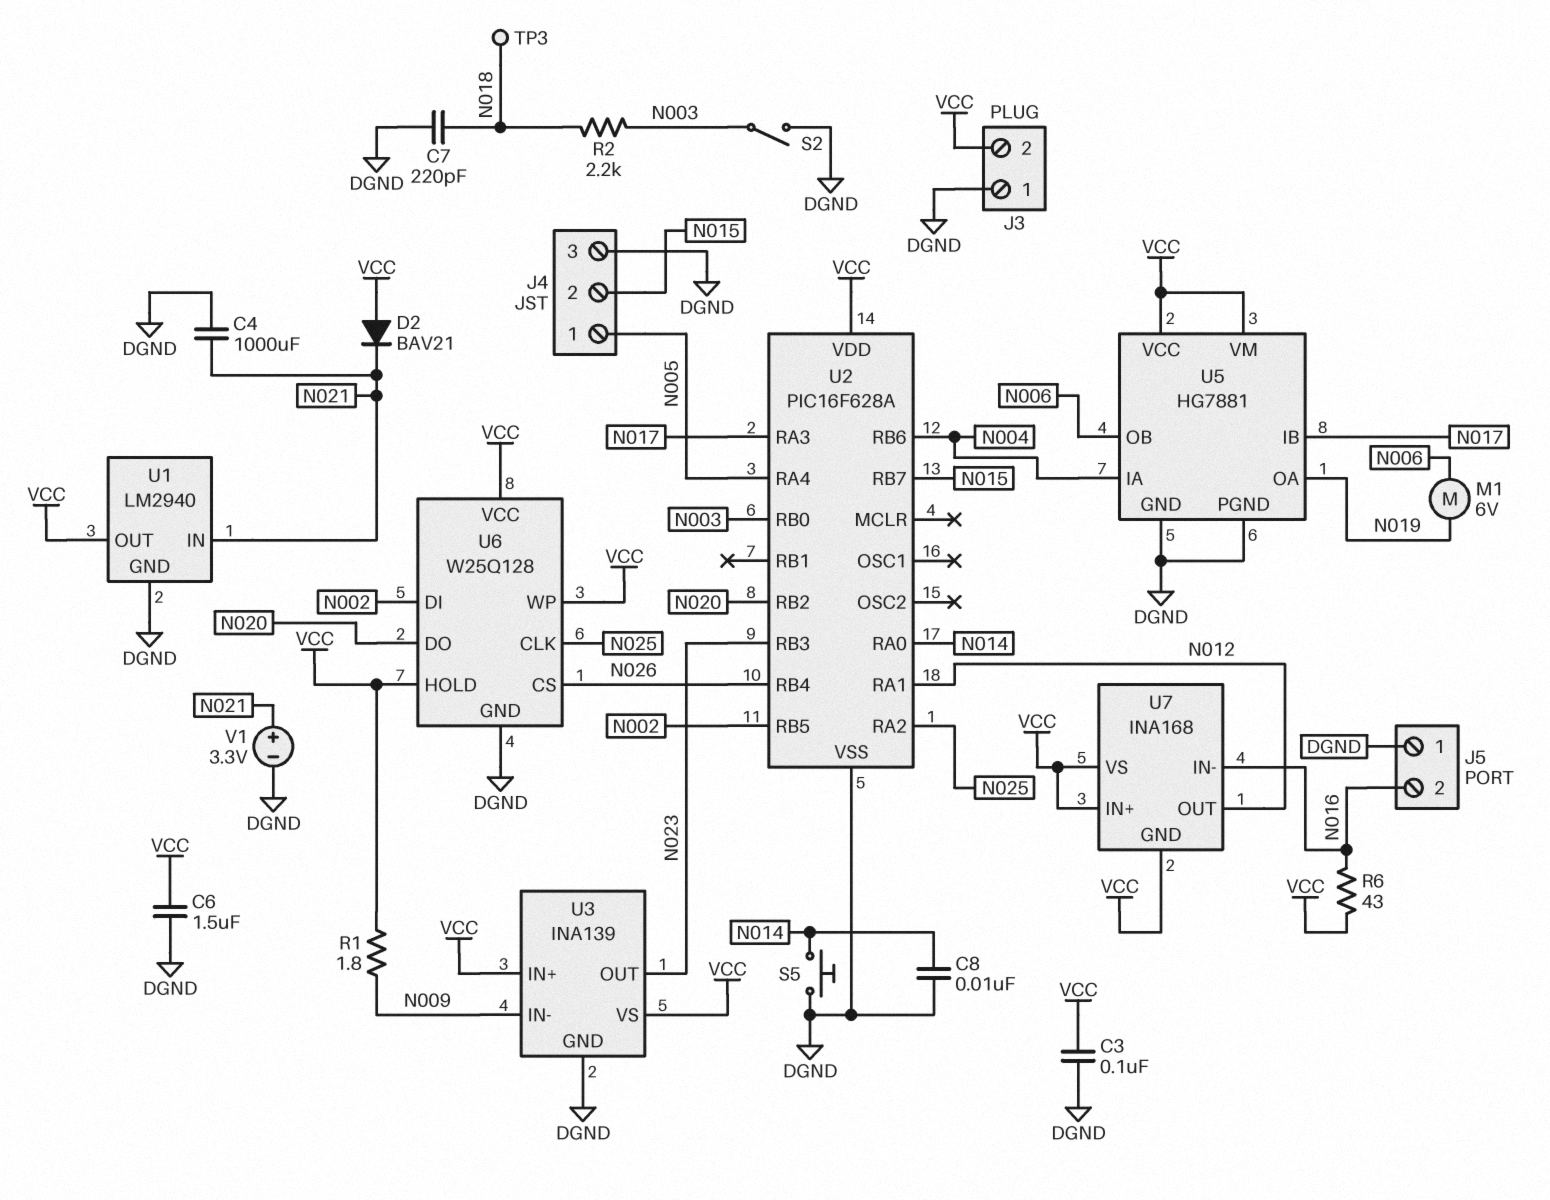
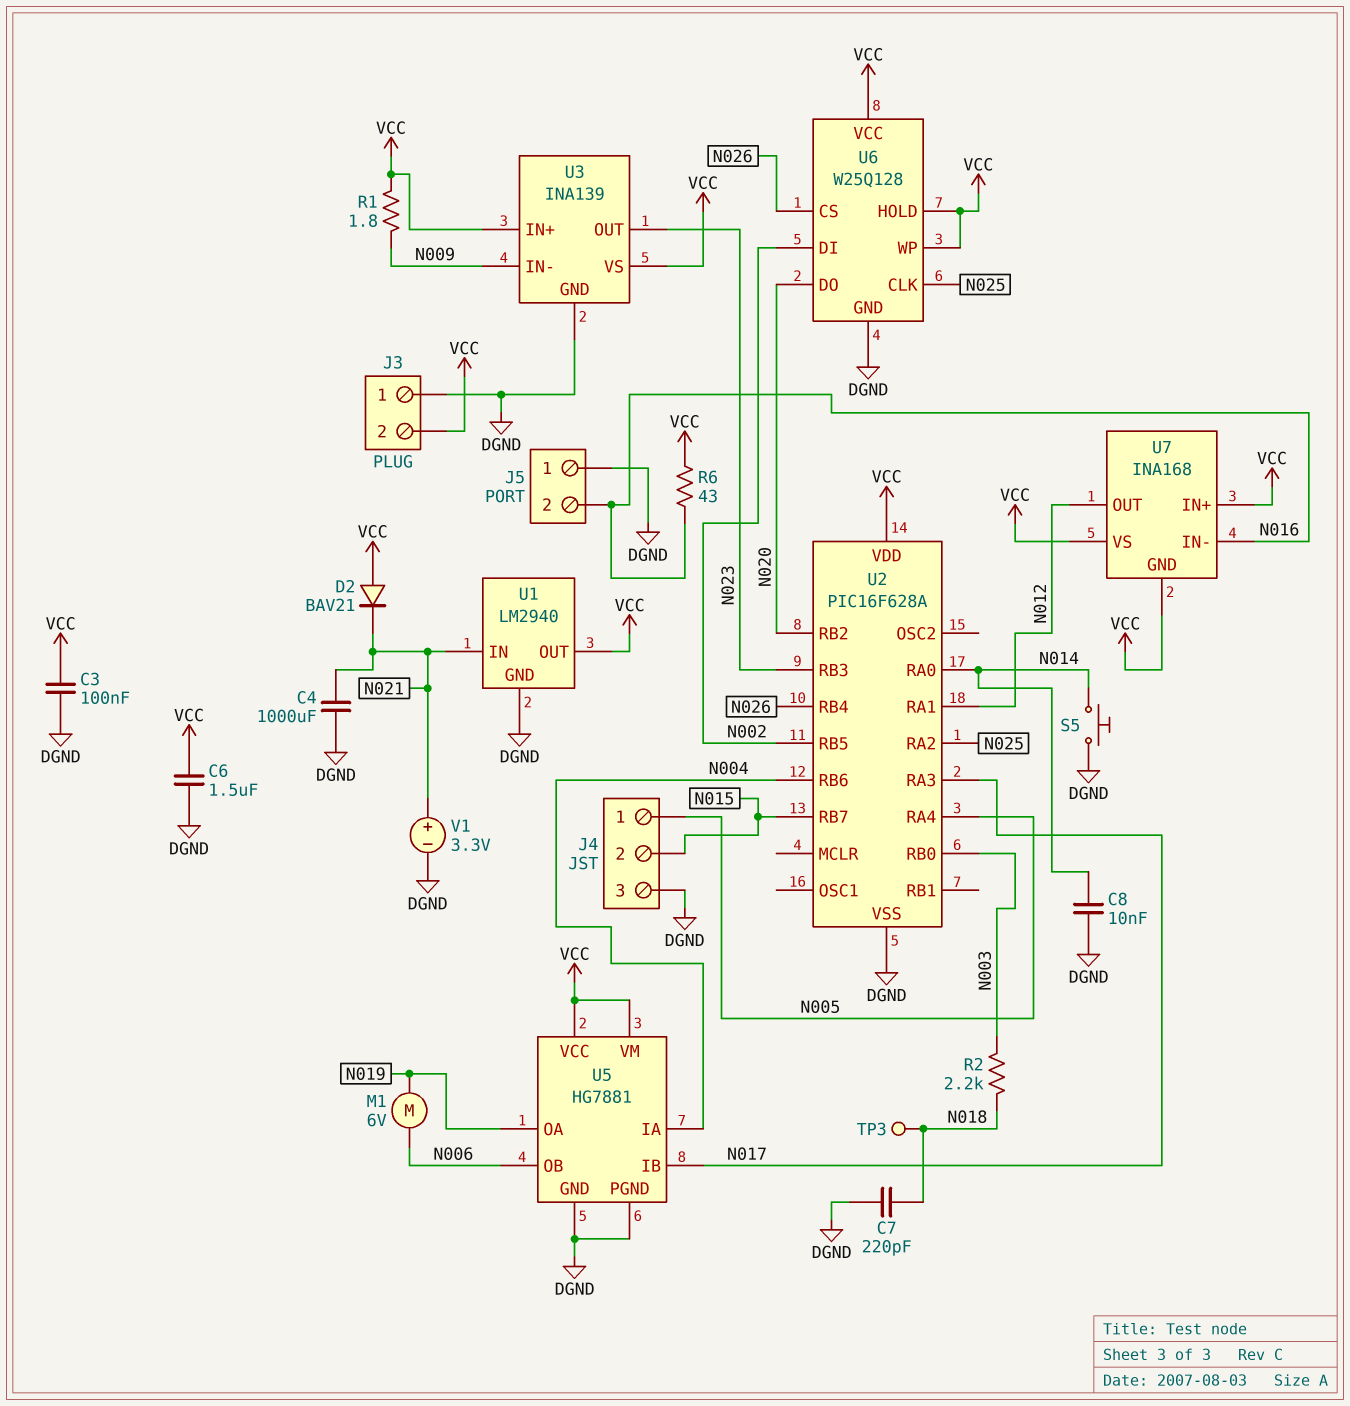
S2: switch (DGND, N003) -> none

